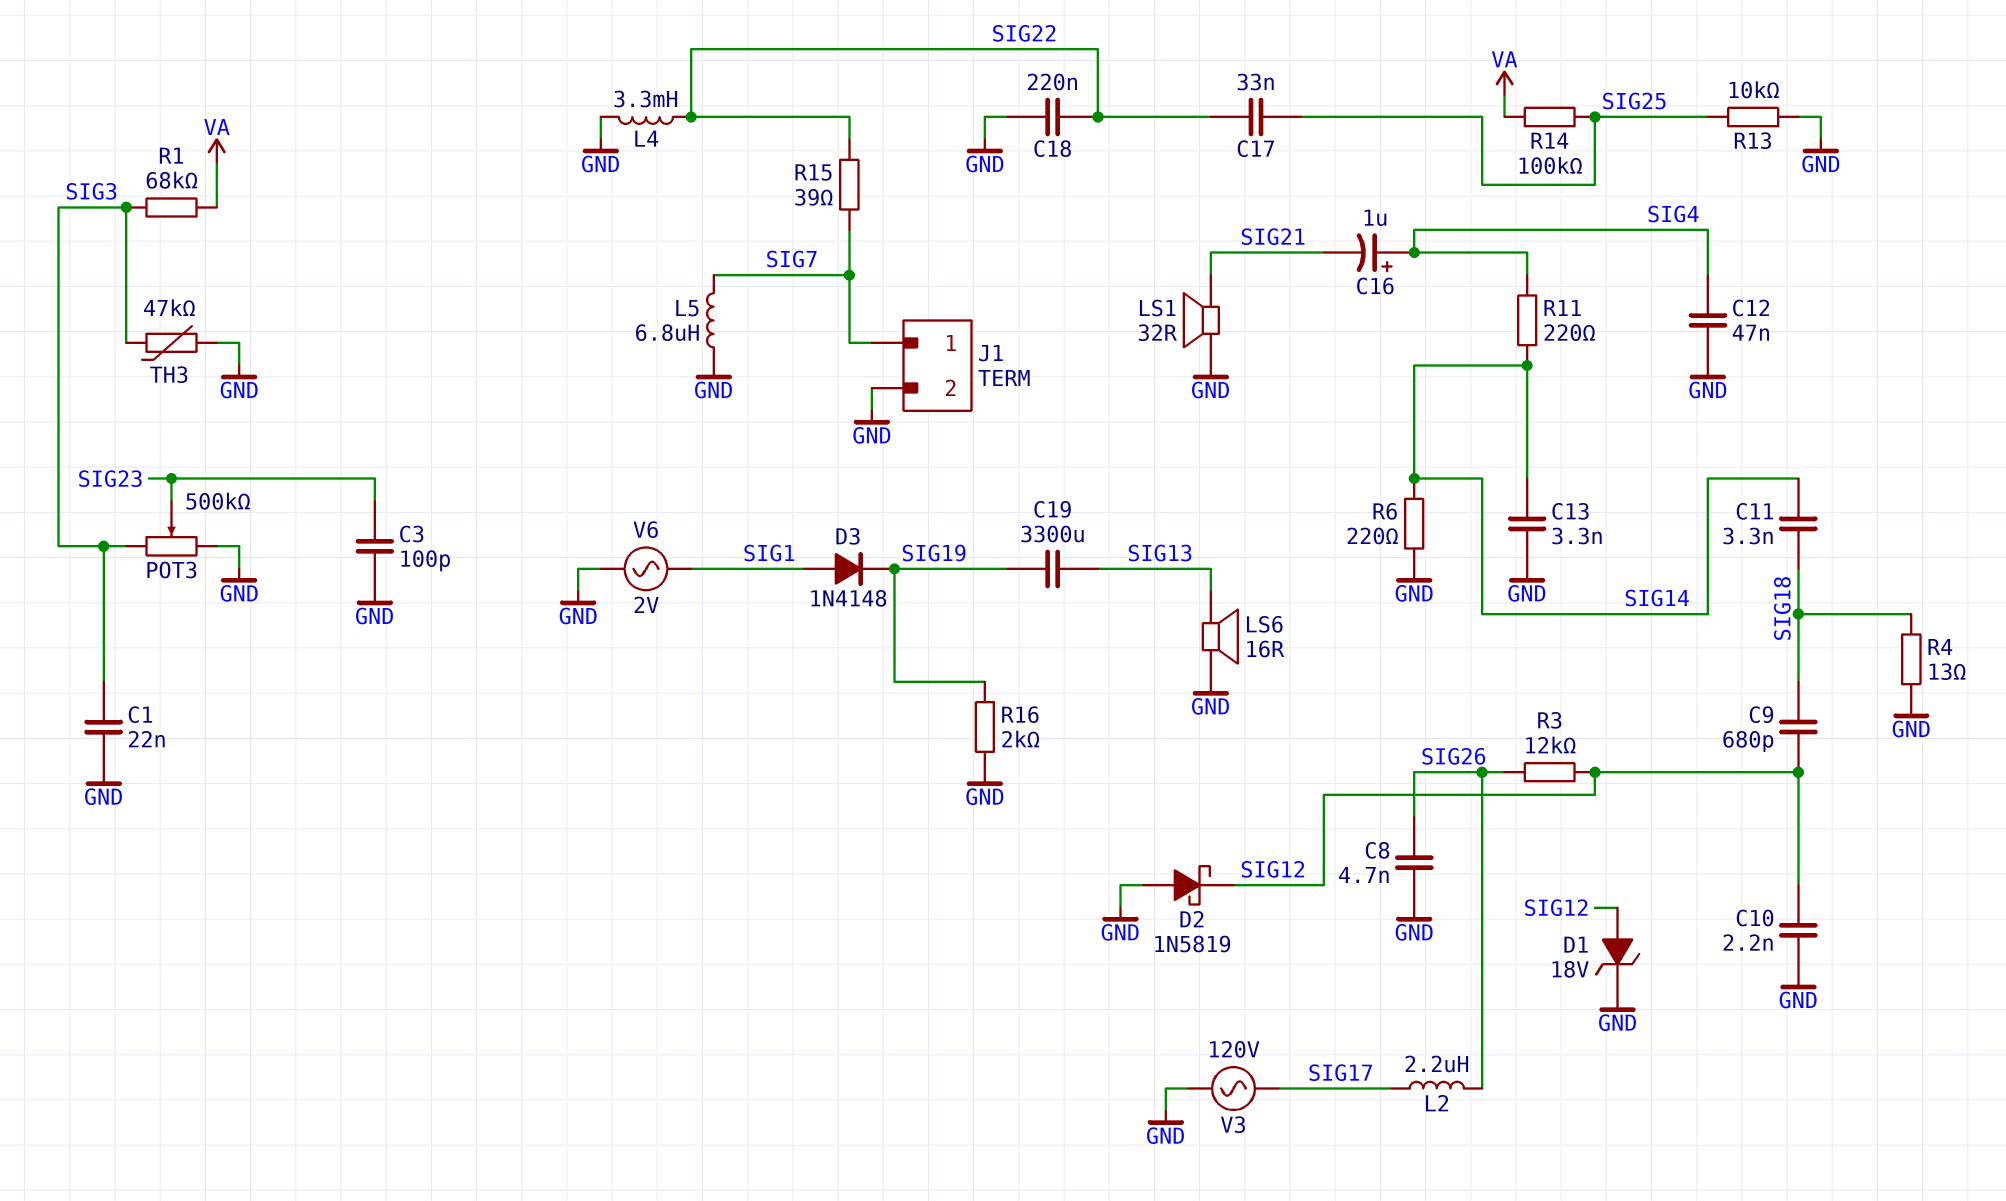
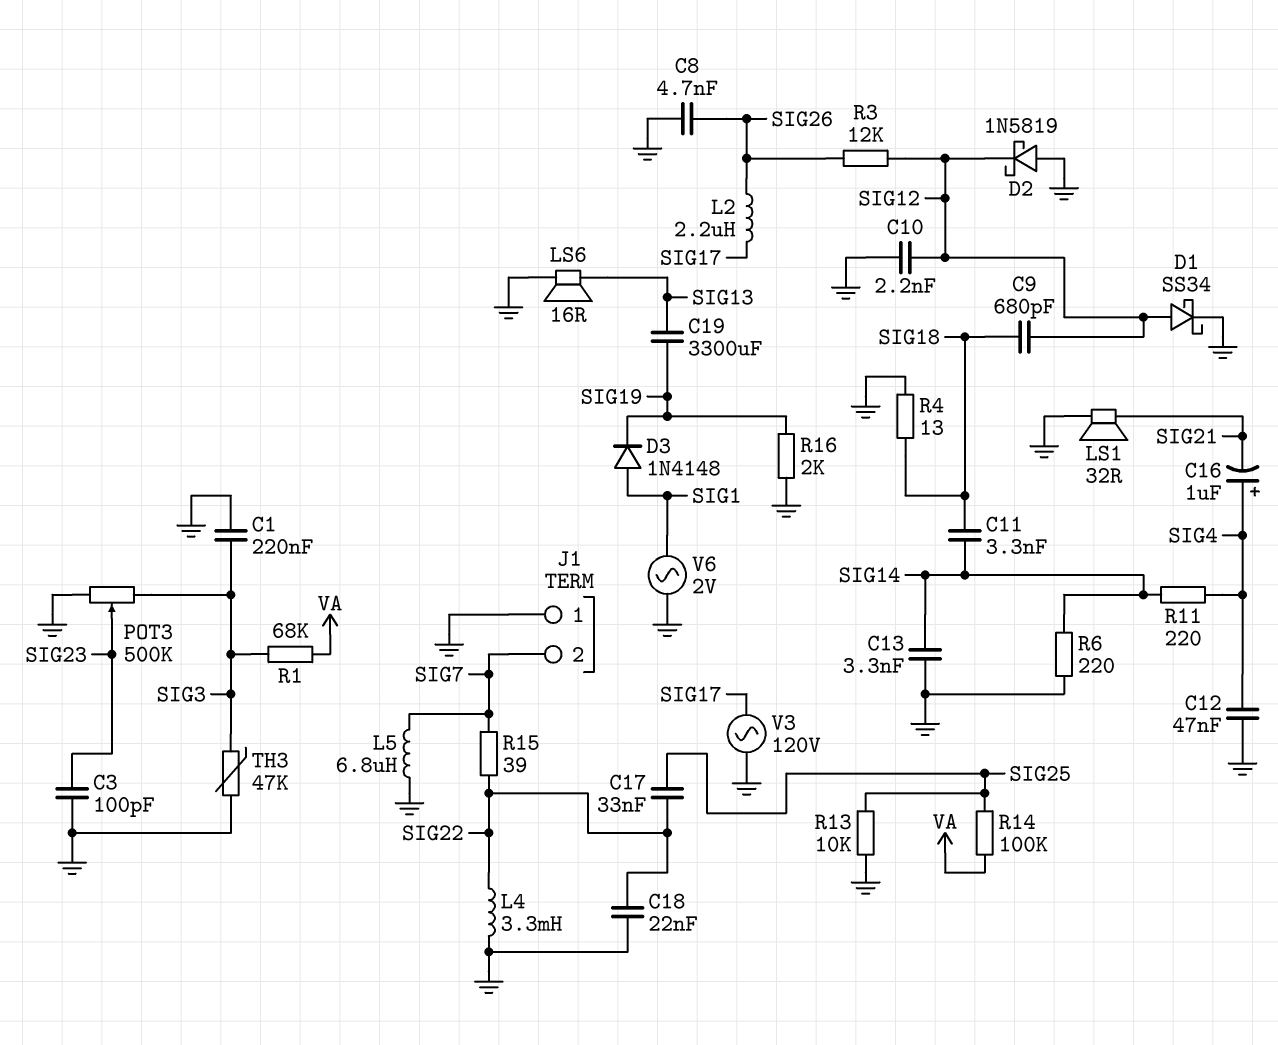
C1: 22nF (GND, SIG3) -> 220nF (GND, SIG3)
C18: 220nF (GND, SIG22) -> 22nF (GND, SIG22)
D1: zener 18V (A SIG12, K GND) -> schottky SS34 (A SIG12, K GND)
J1 pin 1: SIG7 -> GND
J1 pin 2: GND -> SIG7

